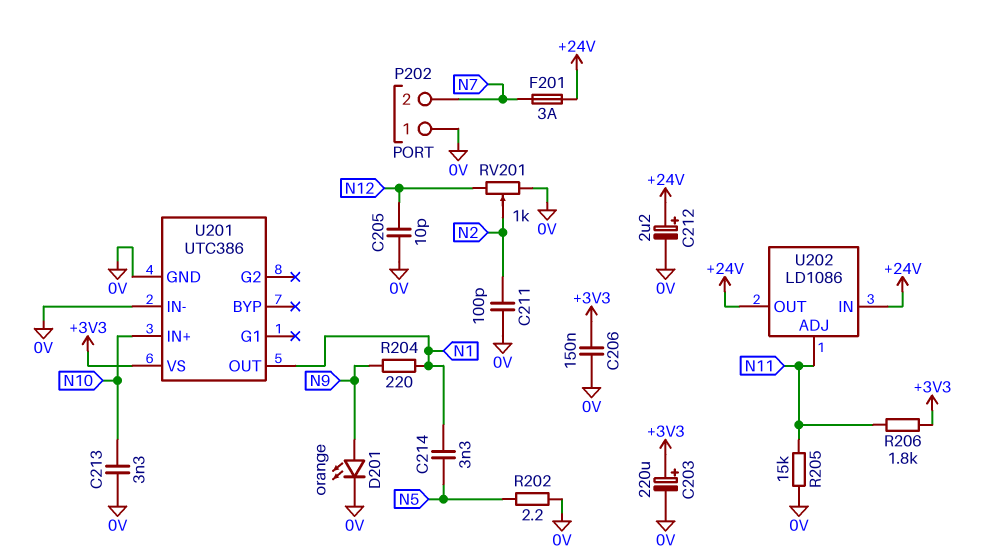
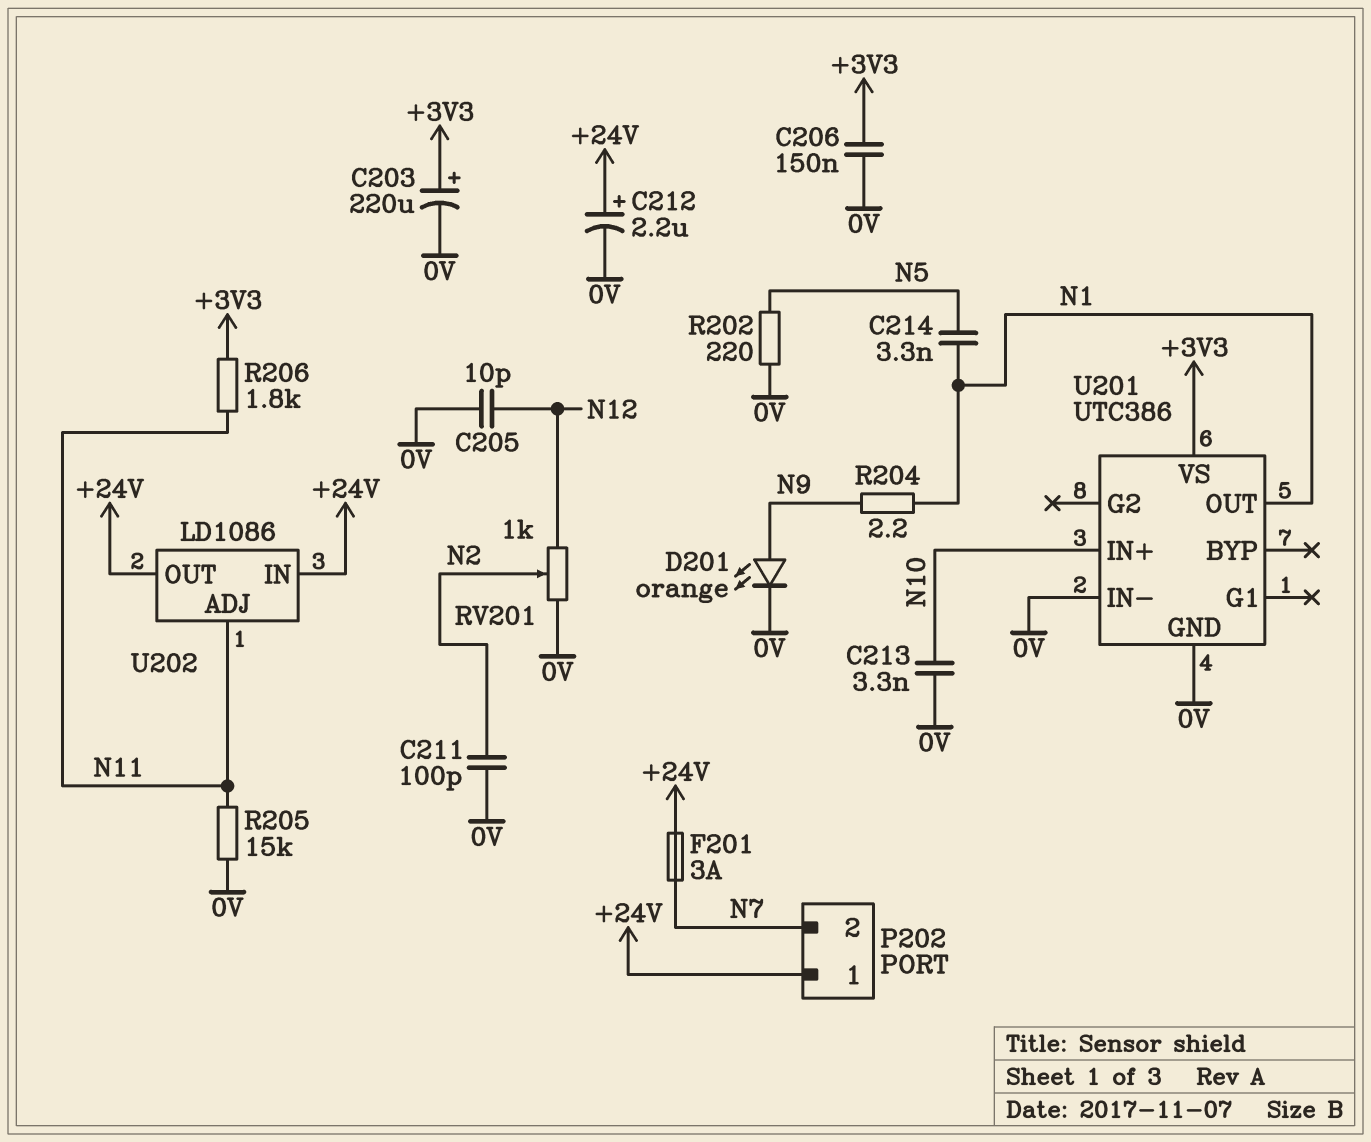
P202 pin 1: 0V -> +24V
R202: 2.2 (0V, N5) -> 220 (0V, N5)
R204: 220 (N1, N9) -> 2.2 (N1, N9)

